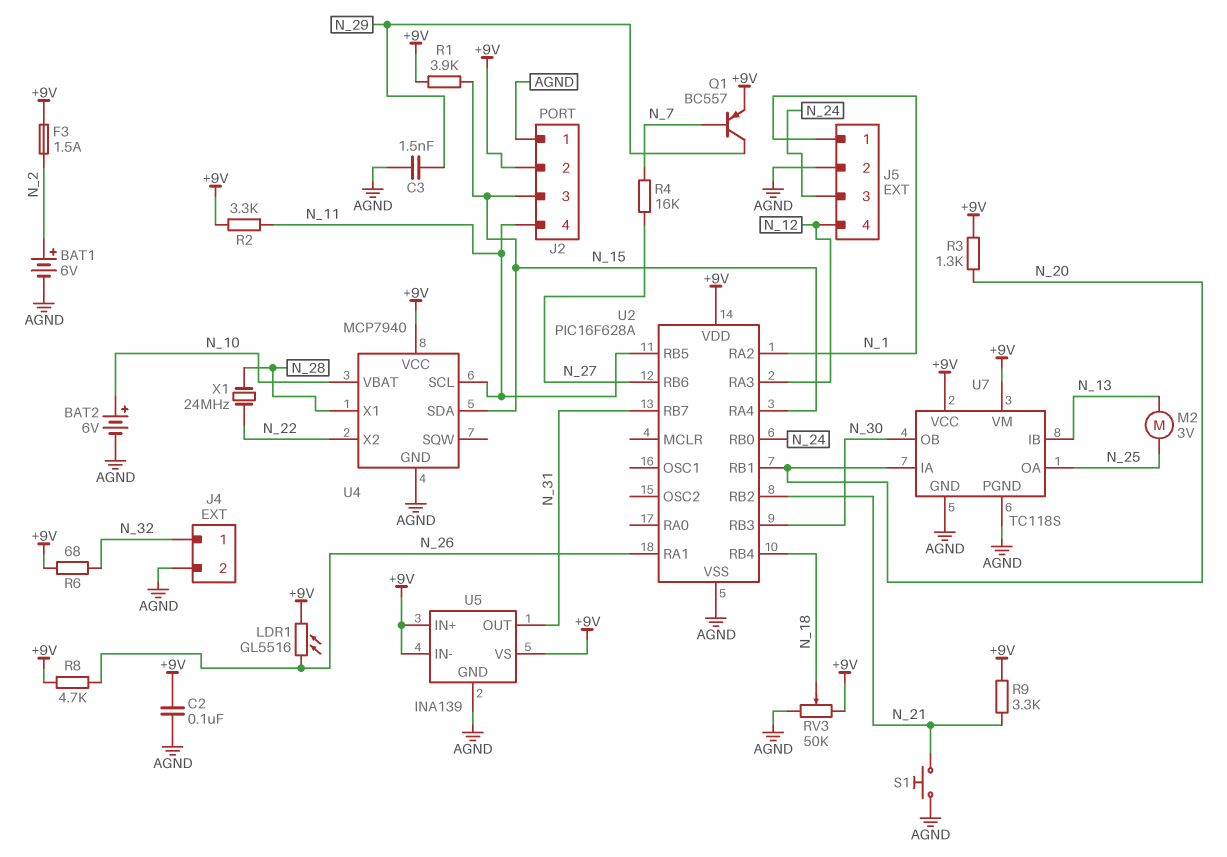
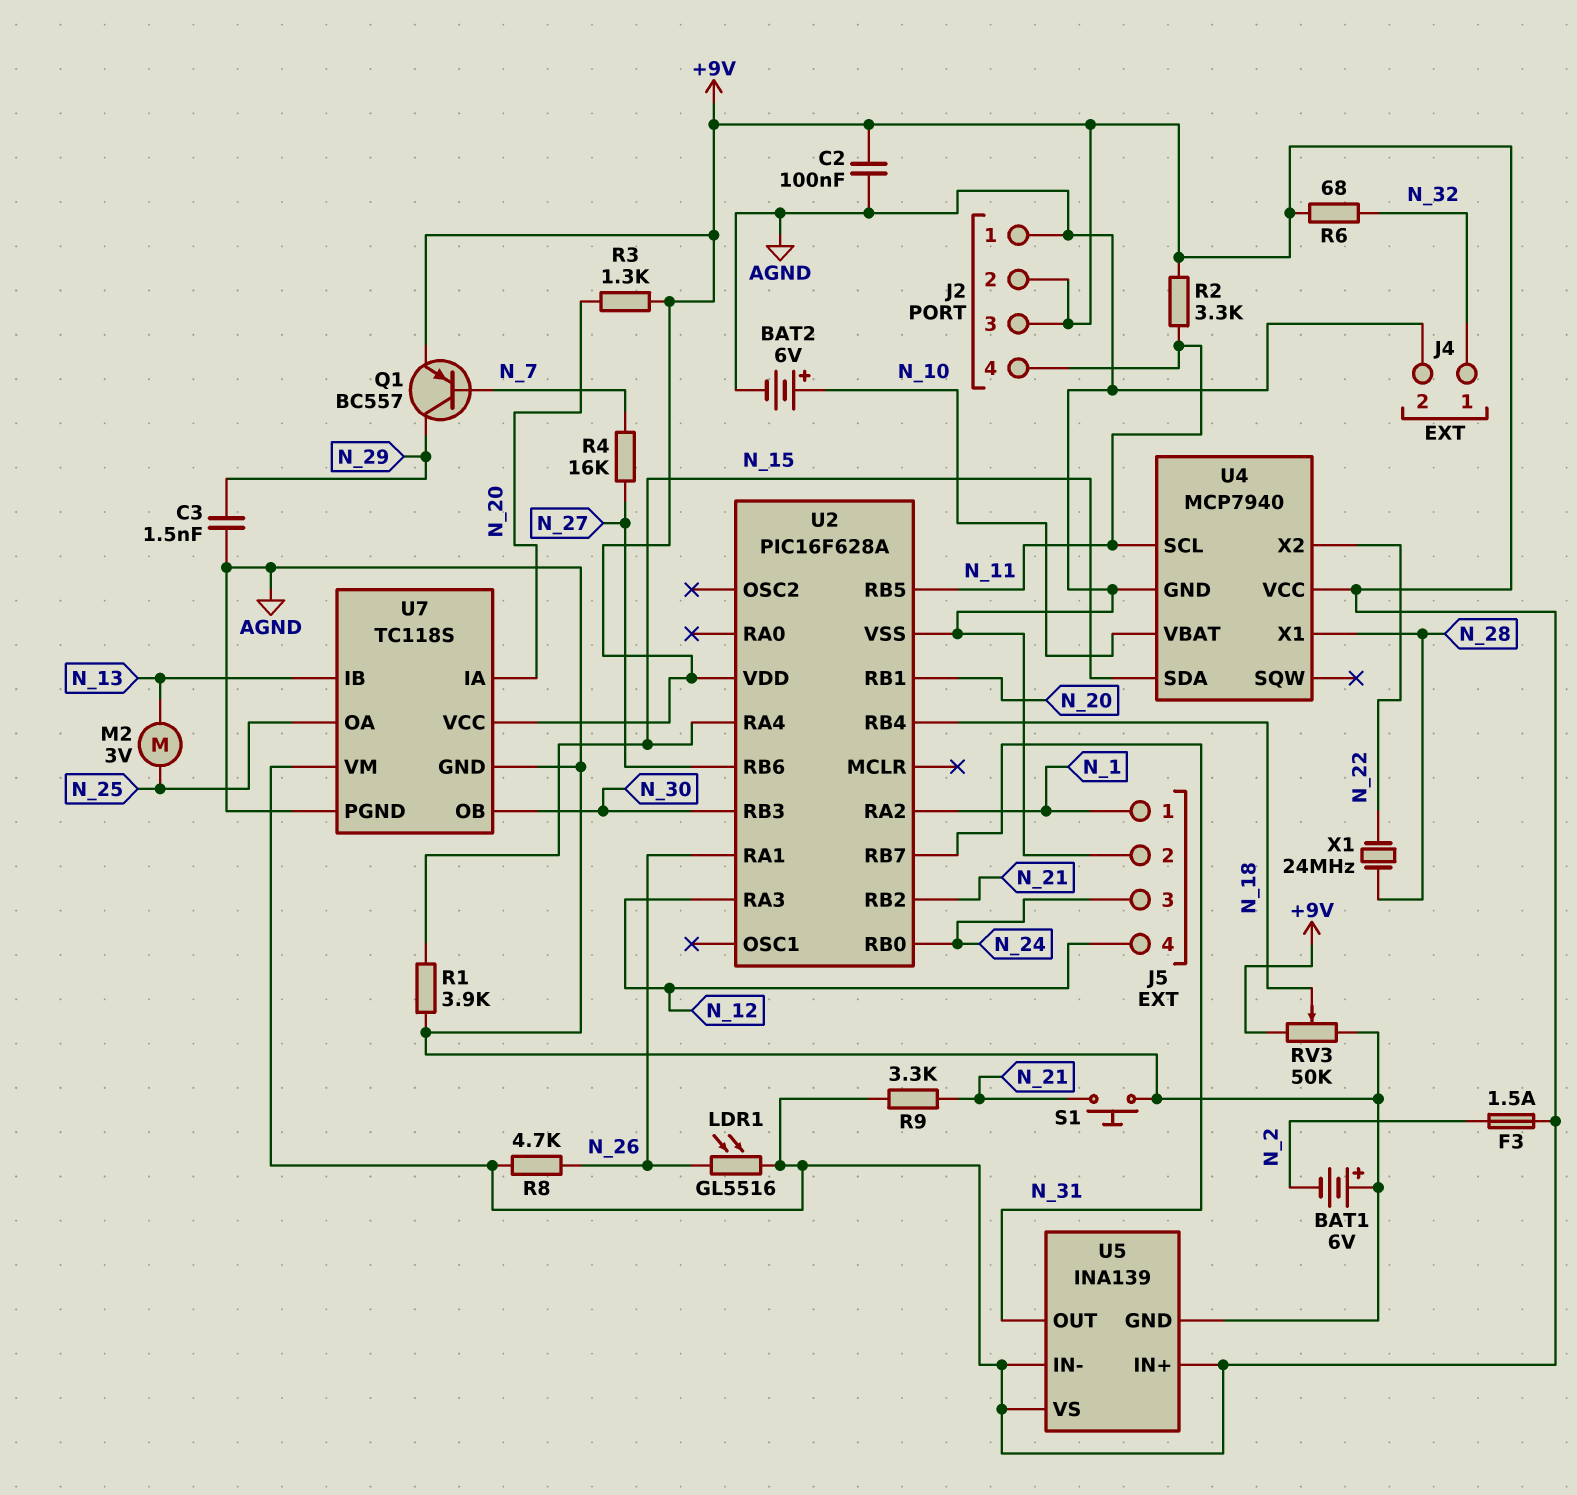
BAT1: 6V (plus N_2, minus AGND) -> 6V (plus AGND, minus N_2)
J2 pin 3: N_15 -> +9V
R1: 3.9k (+9V, N_15) -> 3.9k (AGND, N_15)

